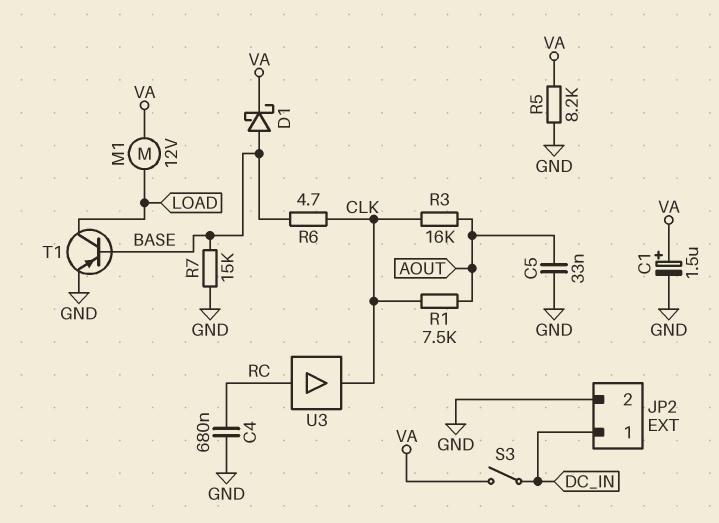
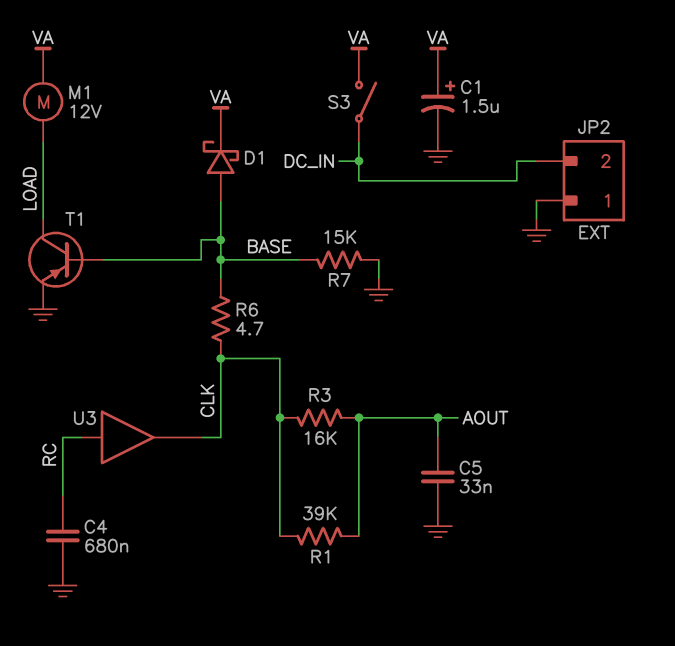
JP2 pin 1: DC_IN -> GND
JP2 pin 2: GND -> DC_IN
R1: 7.5k (AOUT, CLK) -> 39k (AOUT, CLK)
R5: 8.2k (GND, VA) -> none

